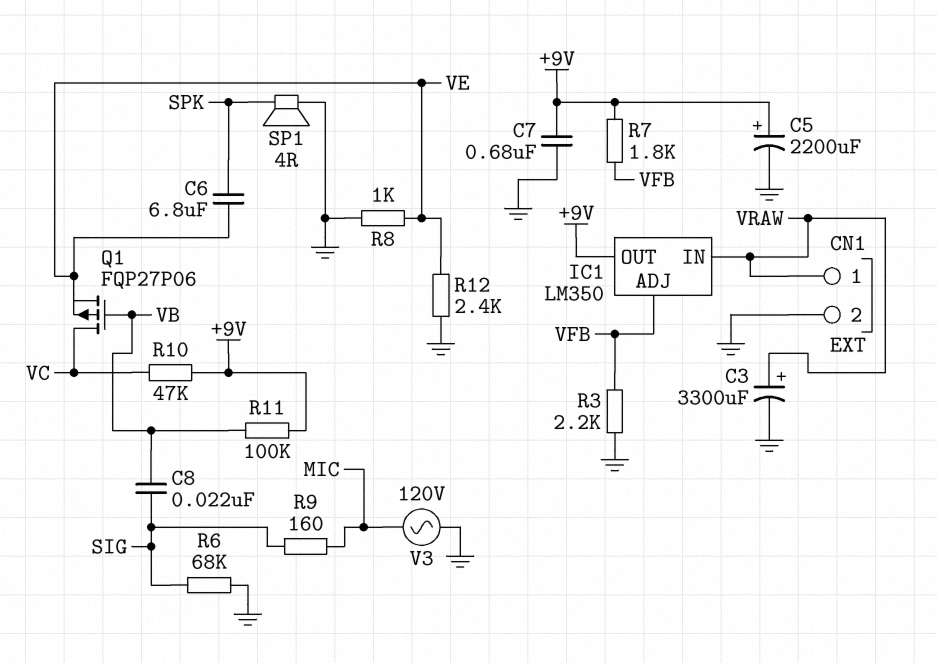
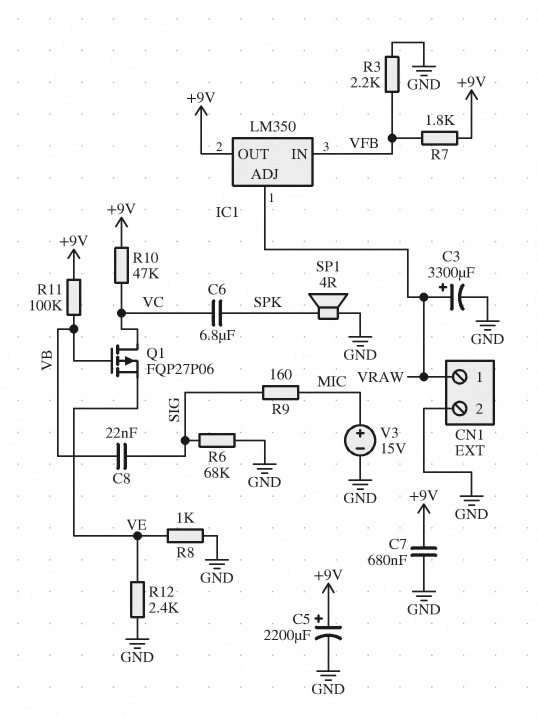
C6: 6.8uF (SPK, VE) -> 6.8uF (SPK, VC)
IC1 pin ADJ: VFB -> VRAW
IC1 pin IN: VRAW -> VFB
V3: AC 120V (GND, MIC) -> 15V (plus MIC, minus GND)

